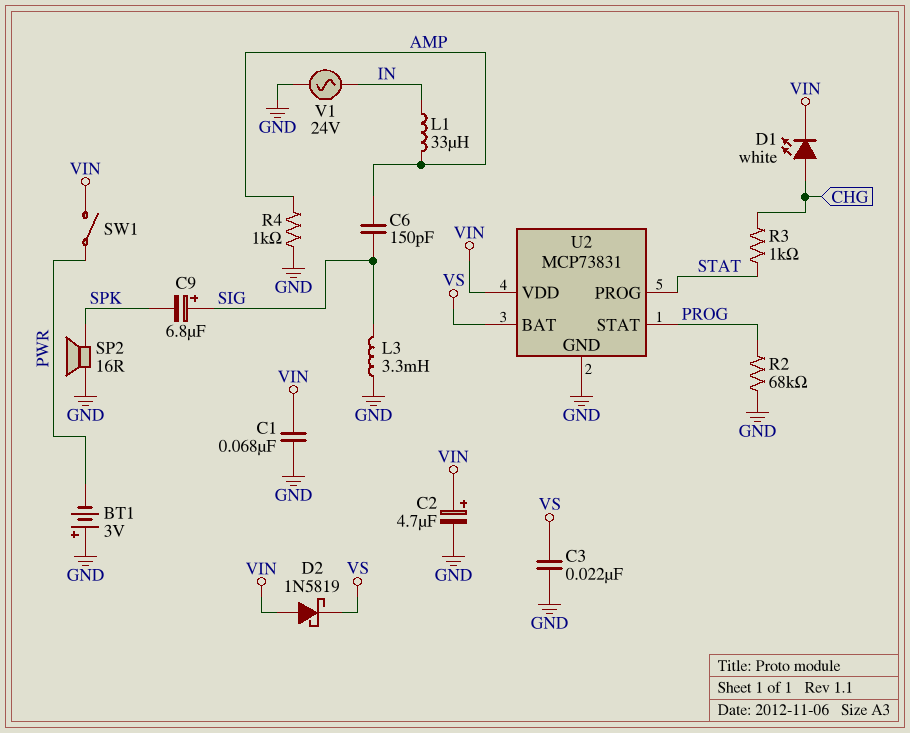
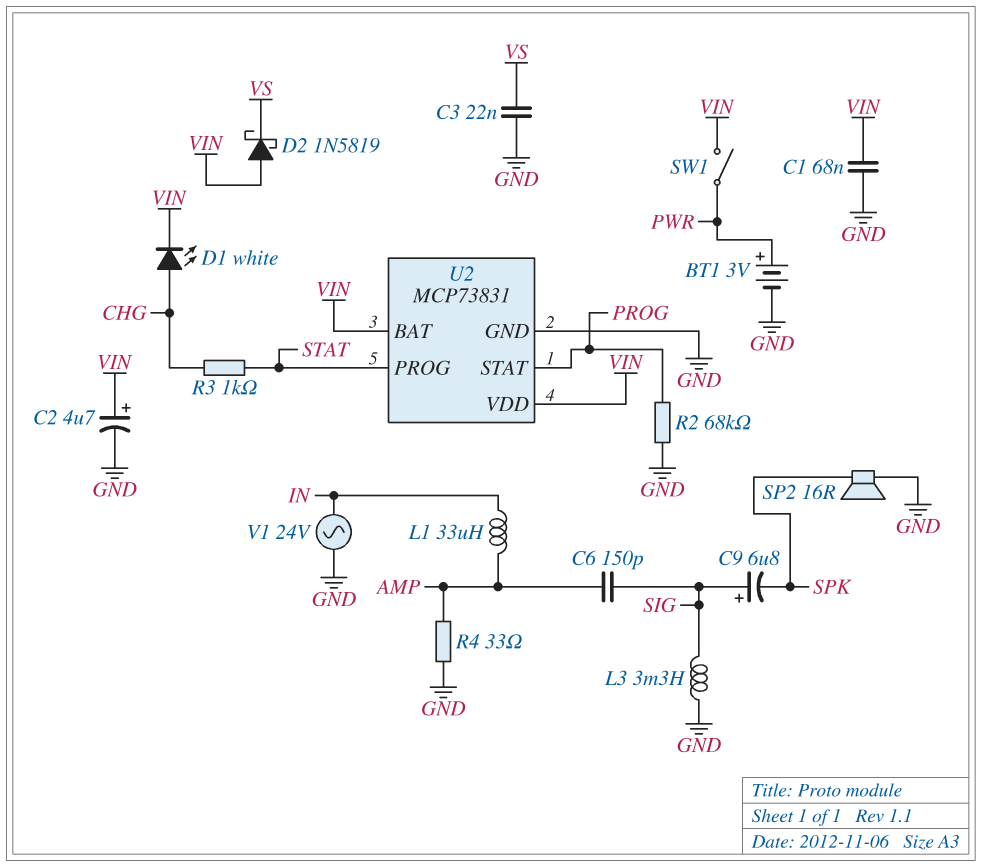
BT1: 3V (plus GND, minus PWR) -> 3V (plus PWR, minus GND)
R4: 1k (AMP, GND) -> 33 (AMP, GND)
U2 pin BAT: VS -> VIN

